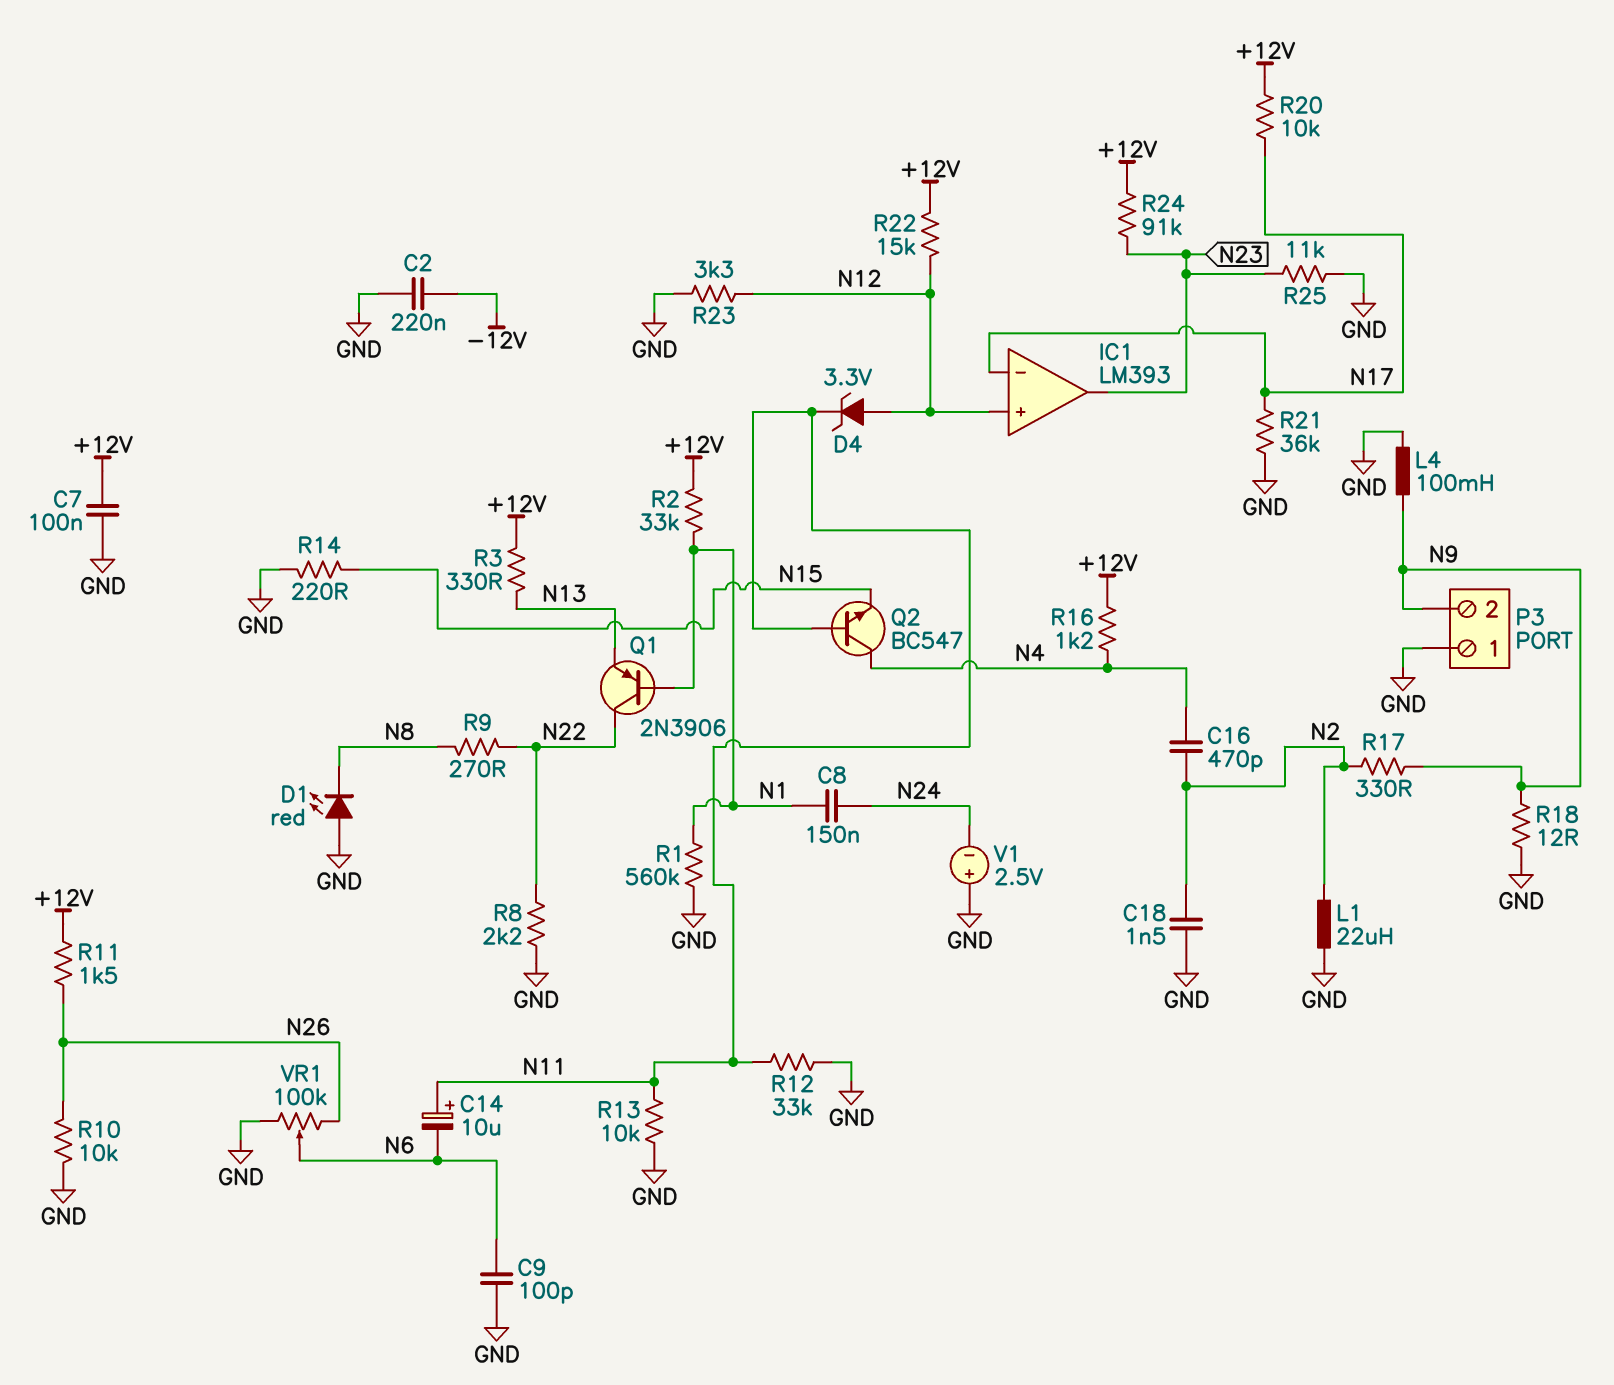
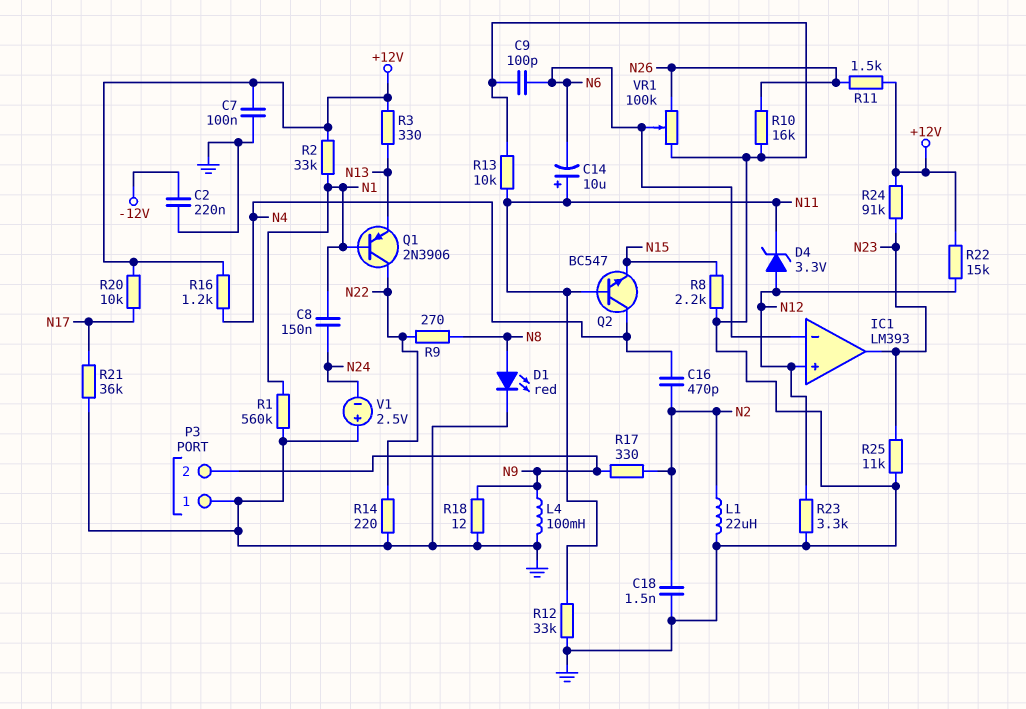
D1: LED red (A GND, K N8) -> LED red (A N8, K GND)
IC1 pin in-: N17 -> N6
R8: 2.2k (GND, N22) -> 2.2k (GND, N15)
R10: 10k (GND, N26) -> 16k (GND, N26)
R14: 220 (GND, N15) -> 220 (GND, N22)

